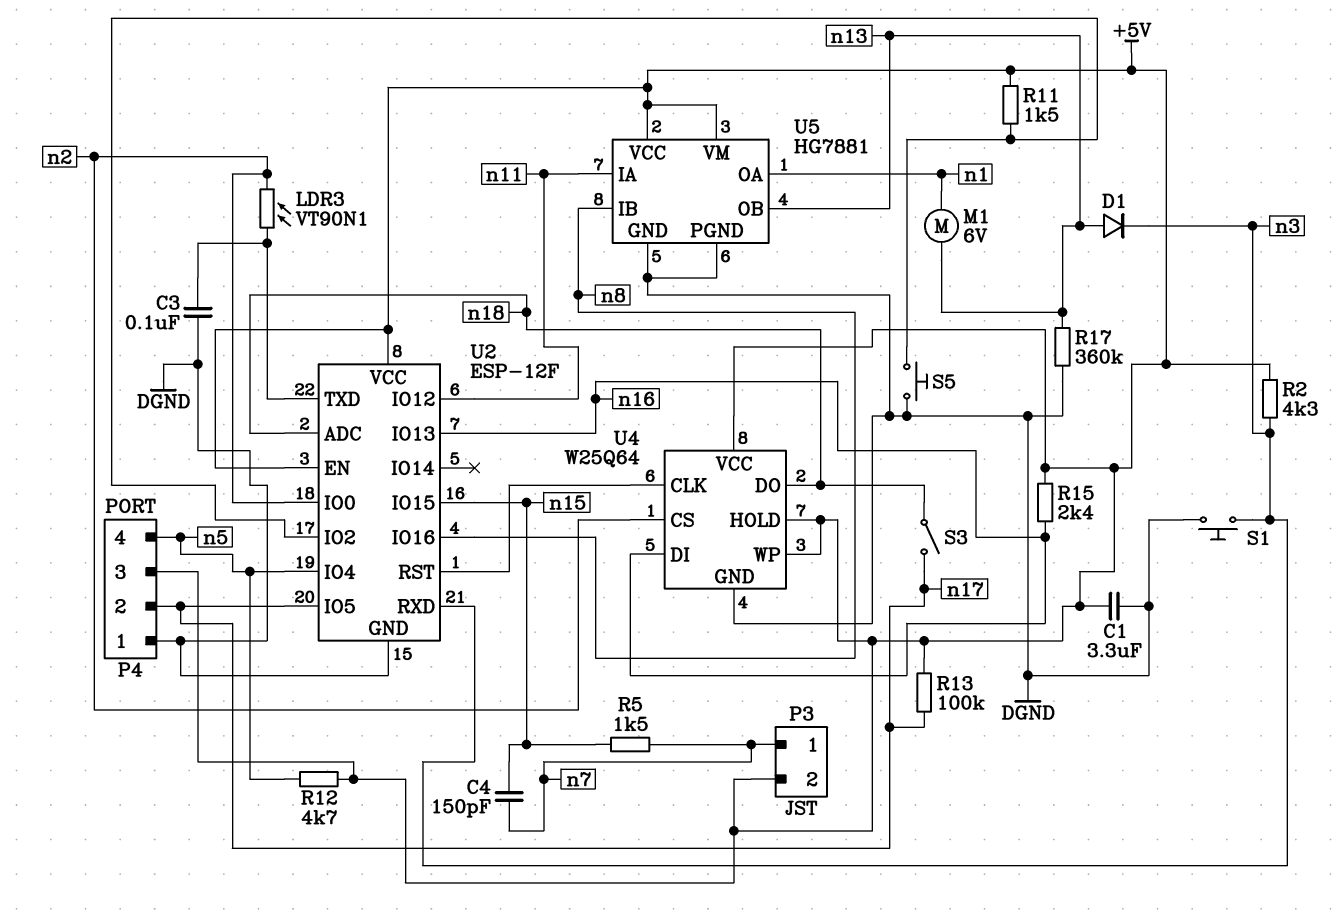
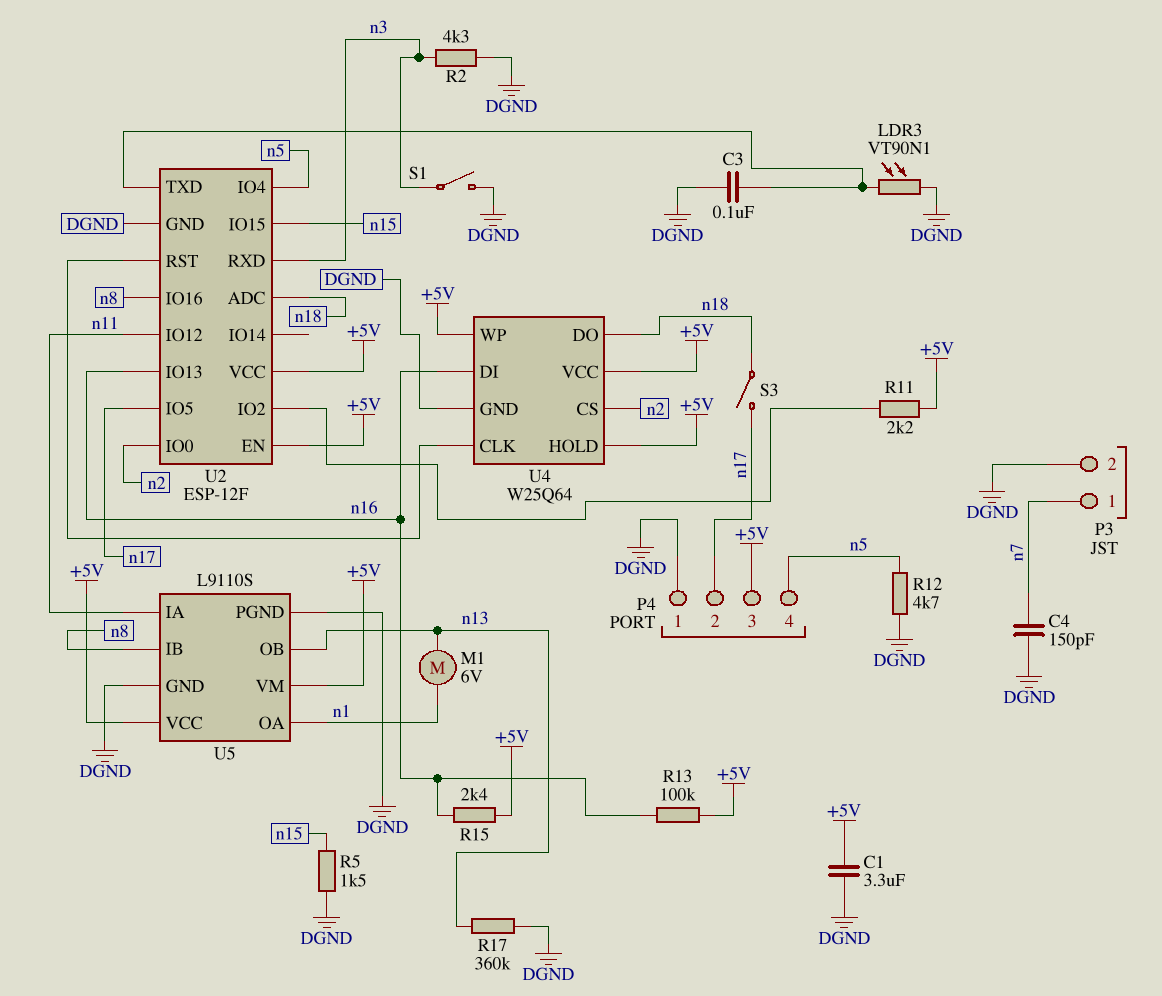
C4: 150pF (n7, n15) -> 150pF (DGND, n7)
D1: diode (A n13, K n3) -> none
LDR3: VT90N1 (U2/TXD, n2) -> VT90N1 (DGND, U2/TXD)
P3 pin 2: +5V -> DGND
R2: 4.3k (+5V, n3) -> 4.3k (DGND, n3)
R5: 1.5k (n7, n15) -> 1.5k (DGND, n15)
R11: 1.5k (+5V, U2/IO2) -> 2.2k (+5V, U2/IO2)
R12: 4.7k (+5V, n5) -> 4.7k (DGND, n5)
R13: 100k (+5V, n17) -> 100k (+5V, n16)
S1: button (DGND, n3) -> switch (DGND, n3)
S5: button (DGND, U2/IO2) -> none
U5: HG7881 -> L9110S

